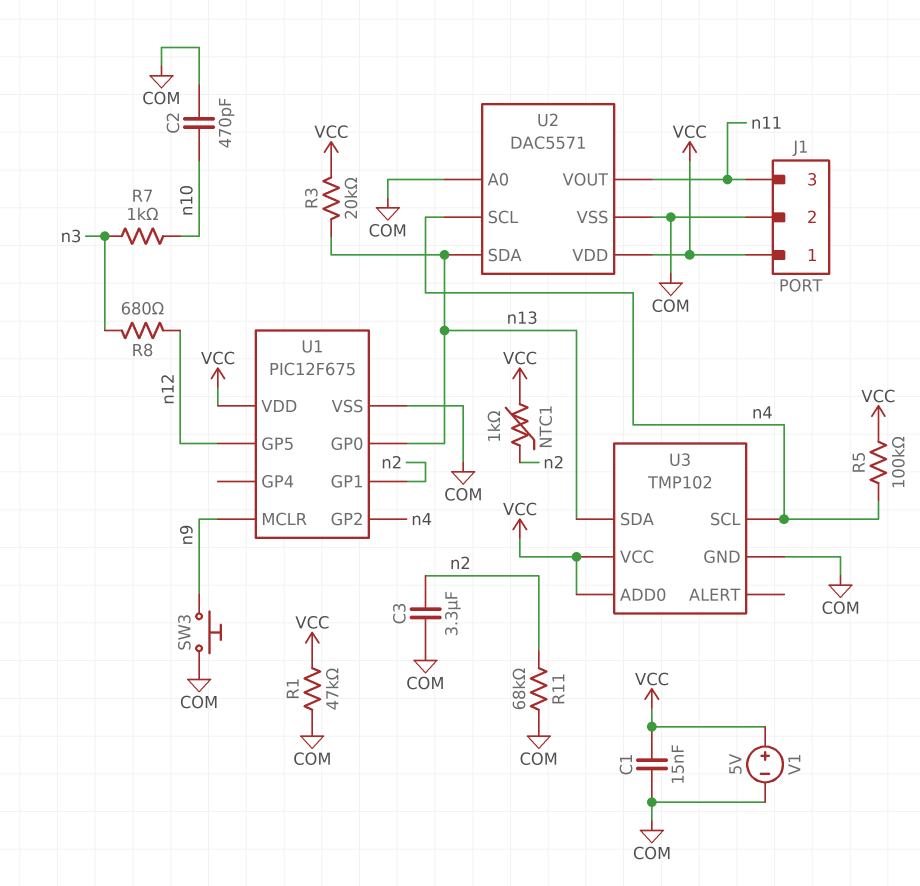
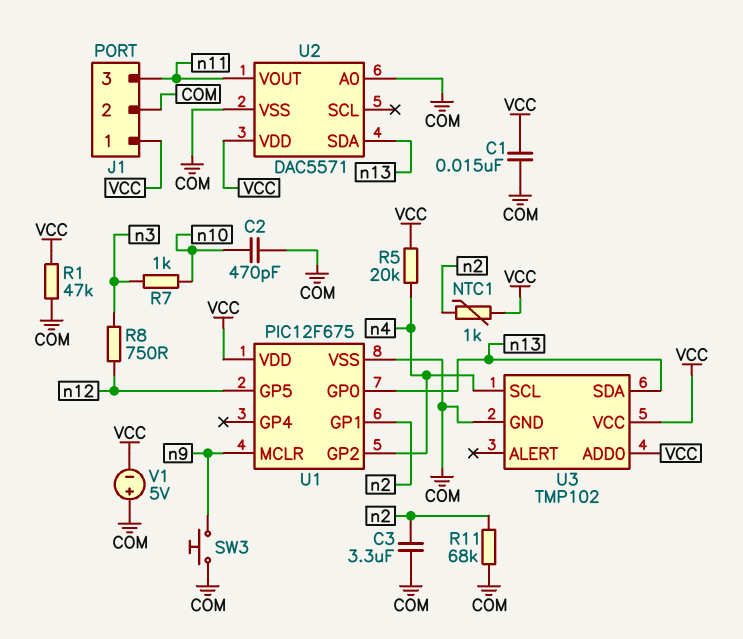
R3: 20k (VCC, n13) -> none
R5: 100k (VCC, n4) -> 20k (VCC, n4)
R8: 680 (n3, n12) -> 750 (n3, n12)
U2 pin SCL: n4 -> none
V1: 5V (plus VCC, minus COM) -> 5V (plus COM, minus VCC)

